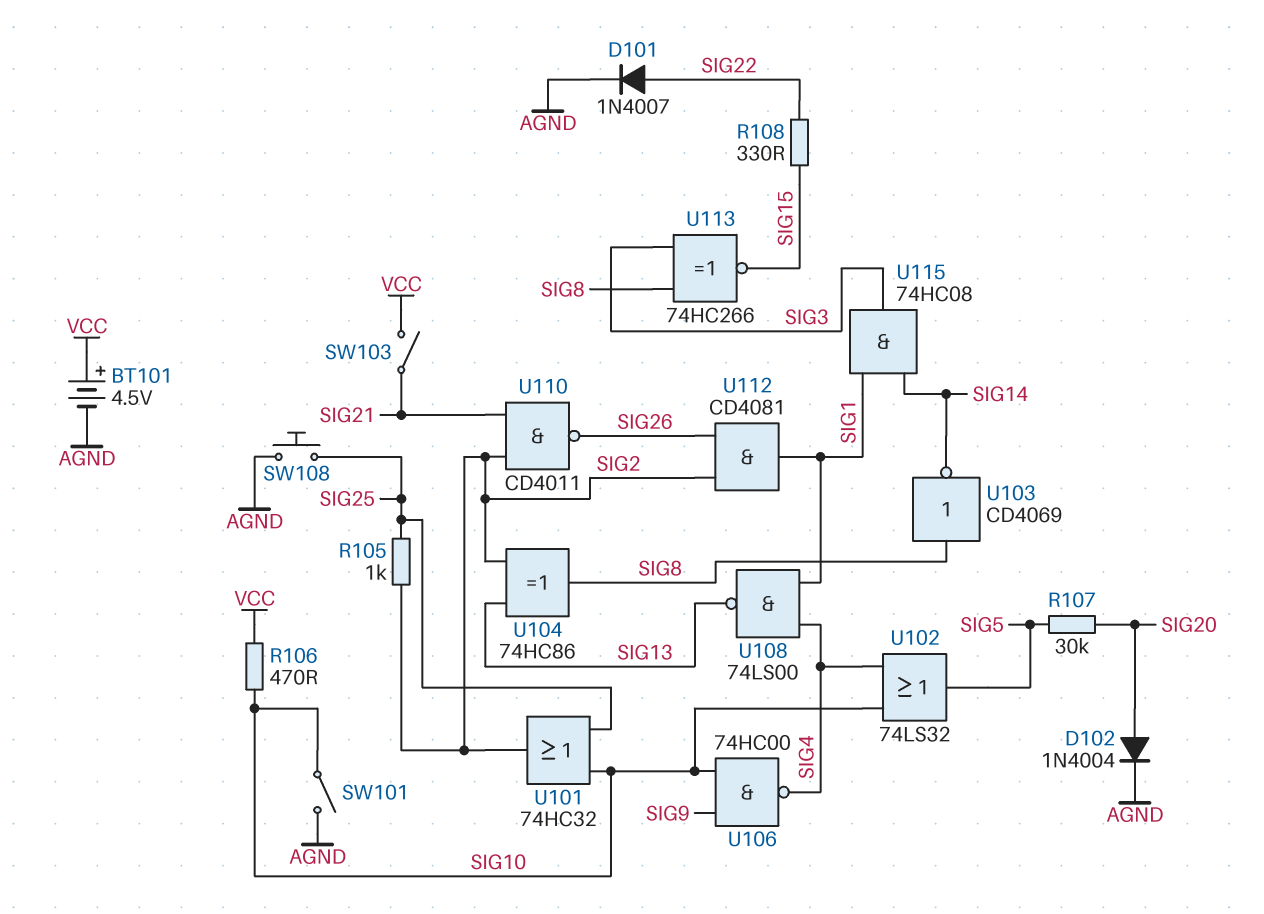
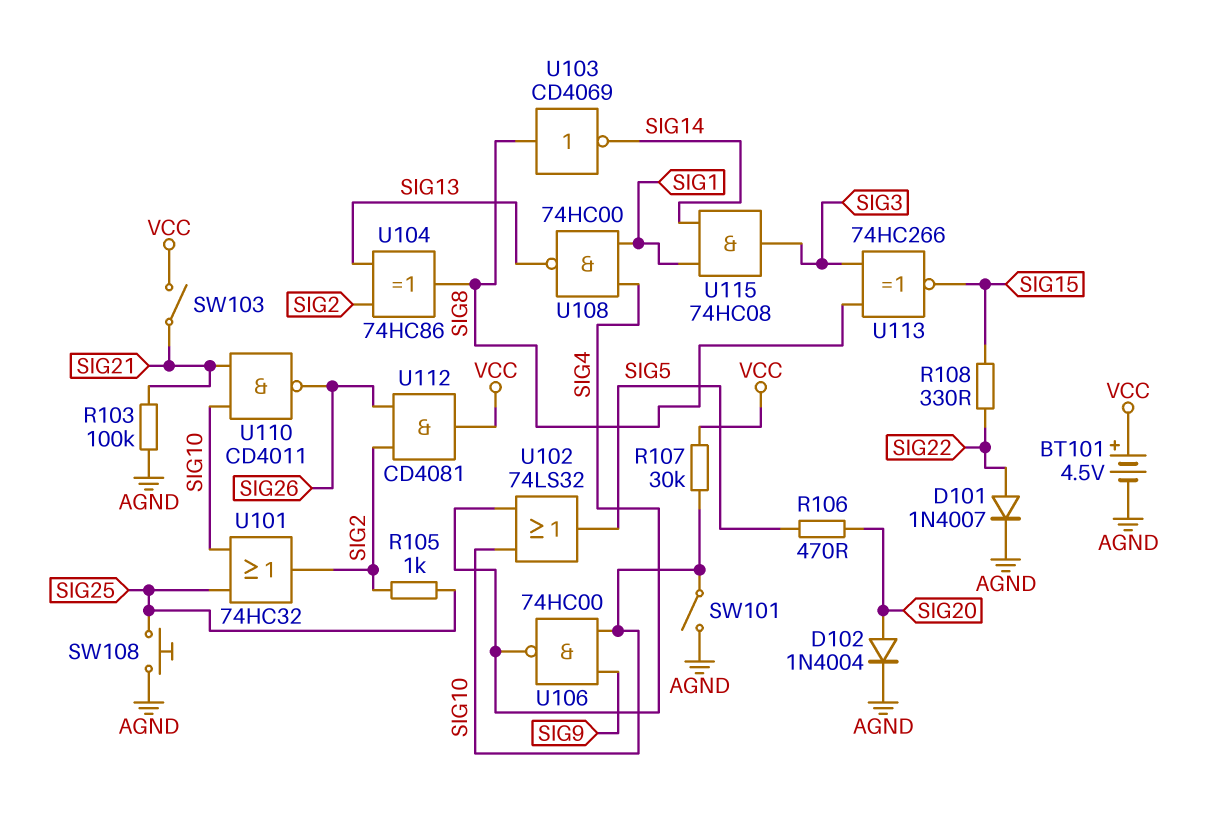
R103: none -> 100k (AGND, SIG21)
R106: 470 (SIG10, VCC) -> 470 (SIG5, SIG20)
R107: 30k (SIG5, SIG20) -> 30k (SIG10, VCC)
U108: NAND 74LS00 (in SIG1, in SIG4, out SIG13) -> NAND 74HC00 (in SIG1, in SIG4, out SIG13)
U110: NAND CD4011 (in SIG2, in SIG21, out SIG26) -> NAND CD4011 (in SIG10, in SIG21, out SIG26)
U112: AND CD4081 (in SIG2, in SIG26, out SIG1) -> AND CD4081 (in SIG2, in SIG26, out VCC)

